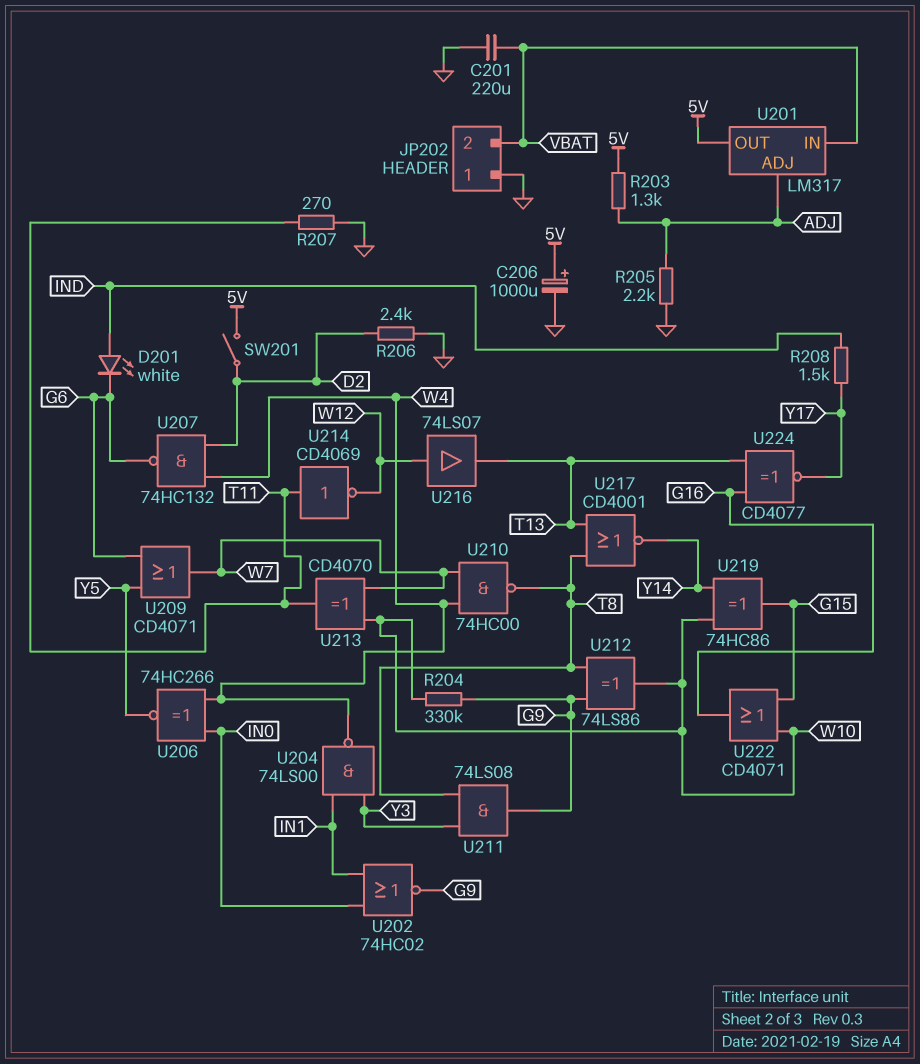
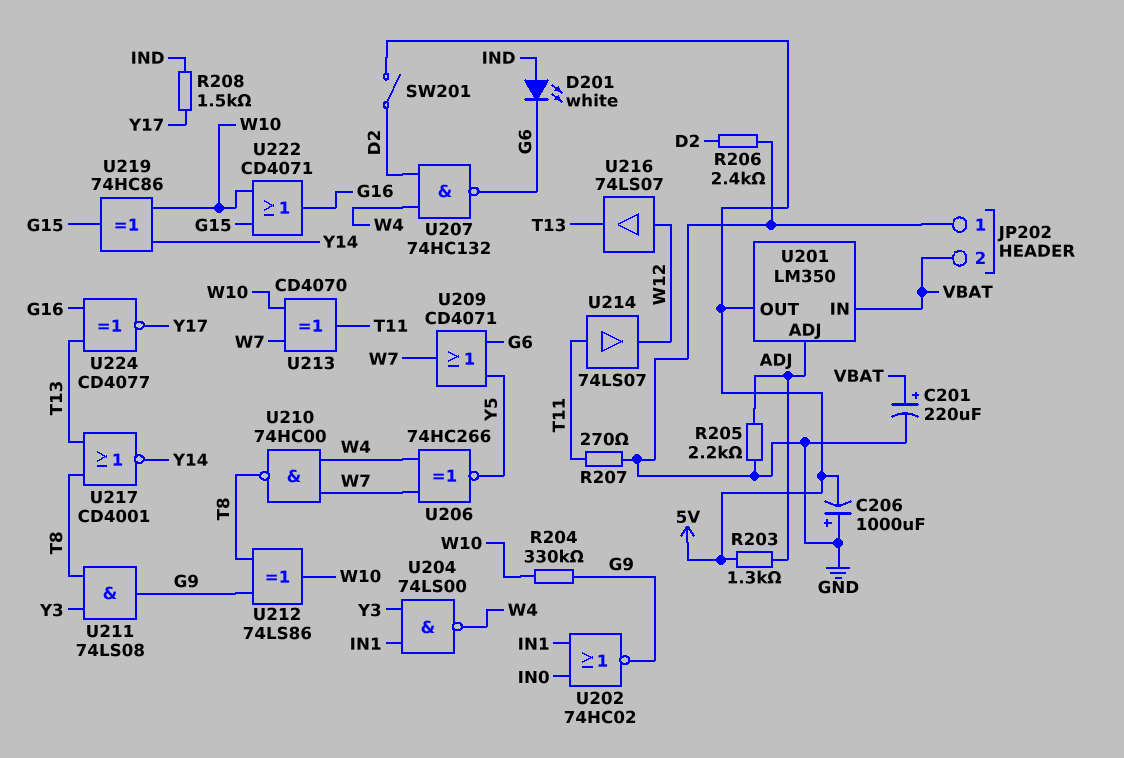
C201: 220uF (GND, VBAT) -> 220uF (plus VBAT, minus GND)
C206: 1000uF (plus 5V, minus GND) -> 1000uF (plus GND, minus 5V)
U201: LM317 -> LM350
U206: XNOR 74HC266 (in IN0, in W4, out Y5) -> XNOR 74HC266 (in W4, in W7, out Y5)
U214: NOT CD4069 (in T11, out W12) -> buffer 74LS07 (in T11, out W12)

